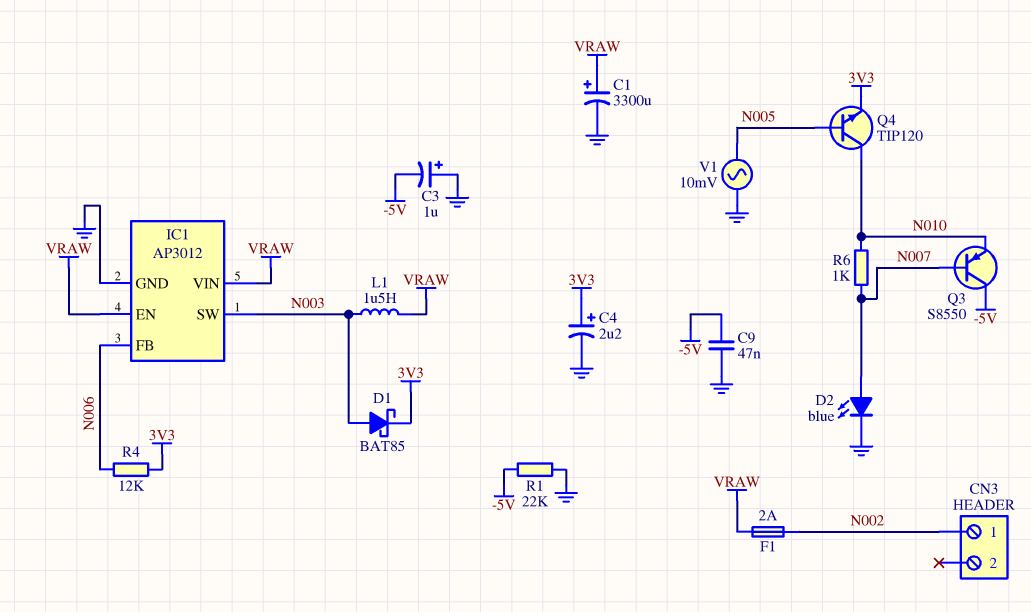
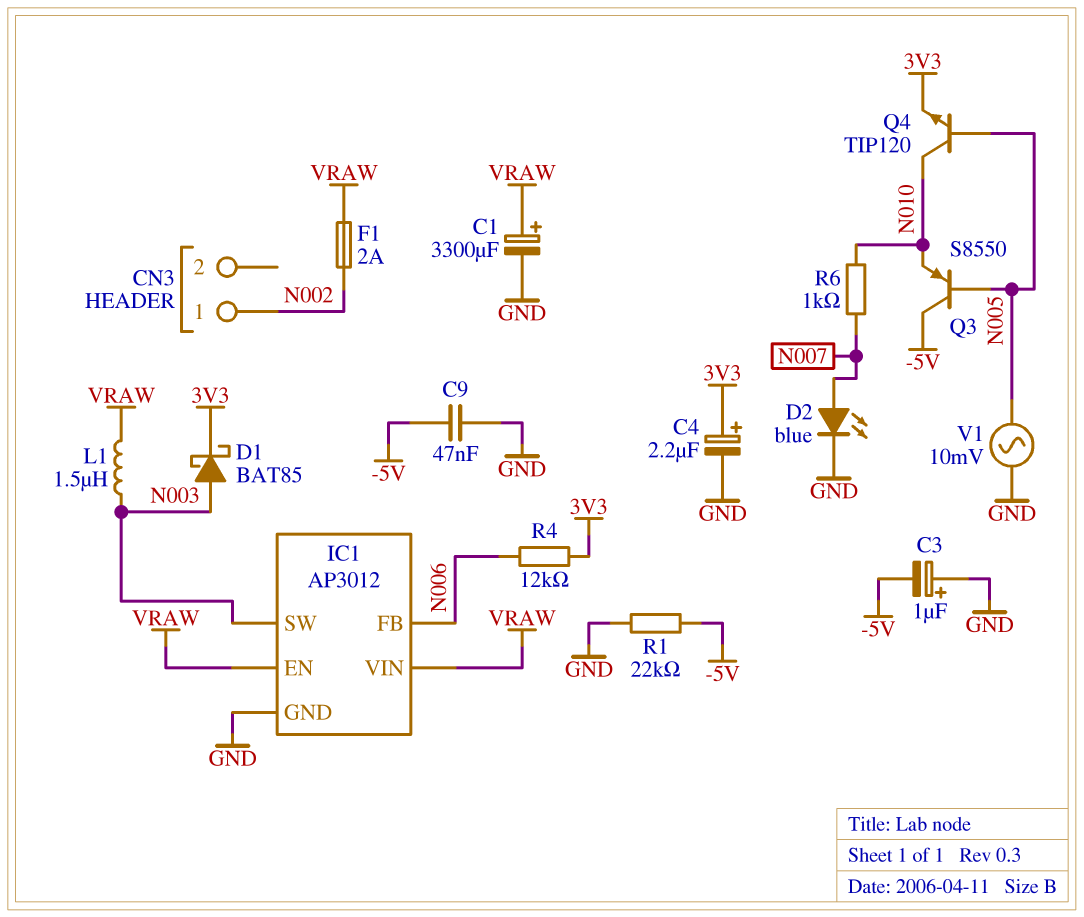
Q3: PNP S8550 (B N007, C -5V, E N010) -> PNP S8550 (B N005, C -5V, E N010)

